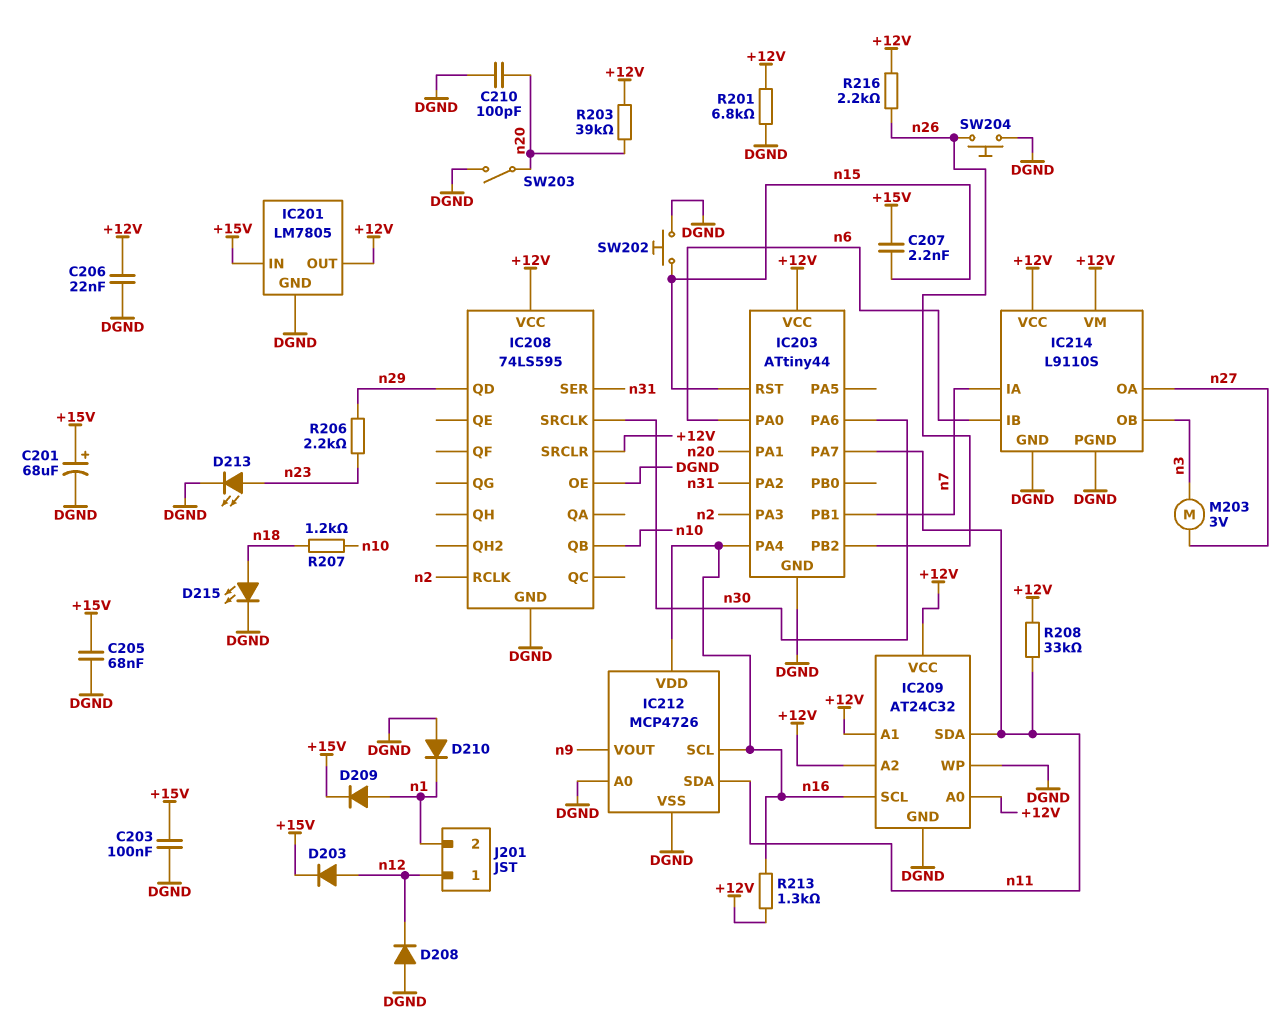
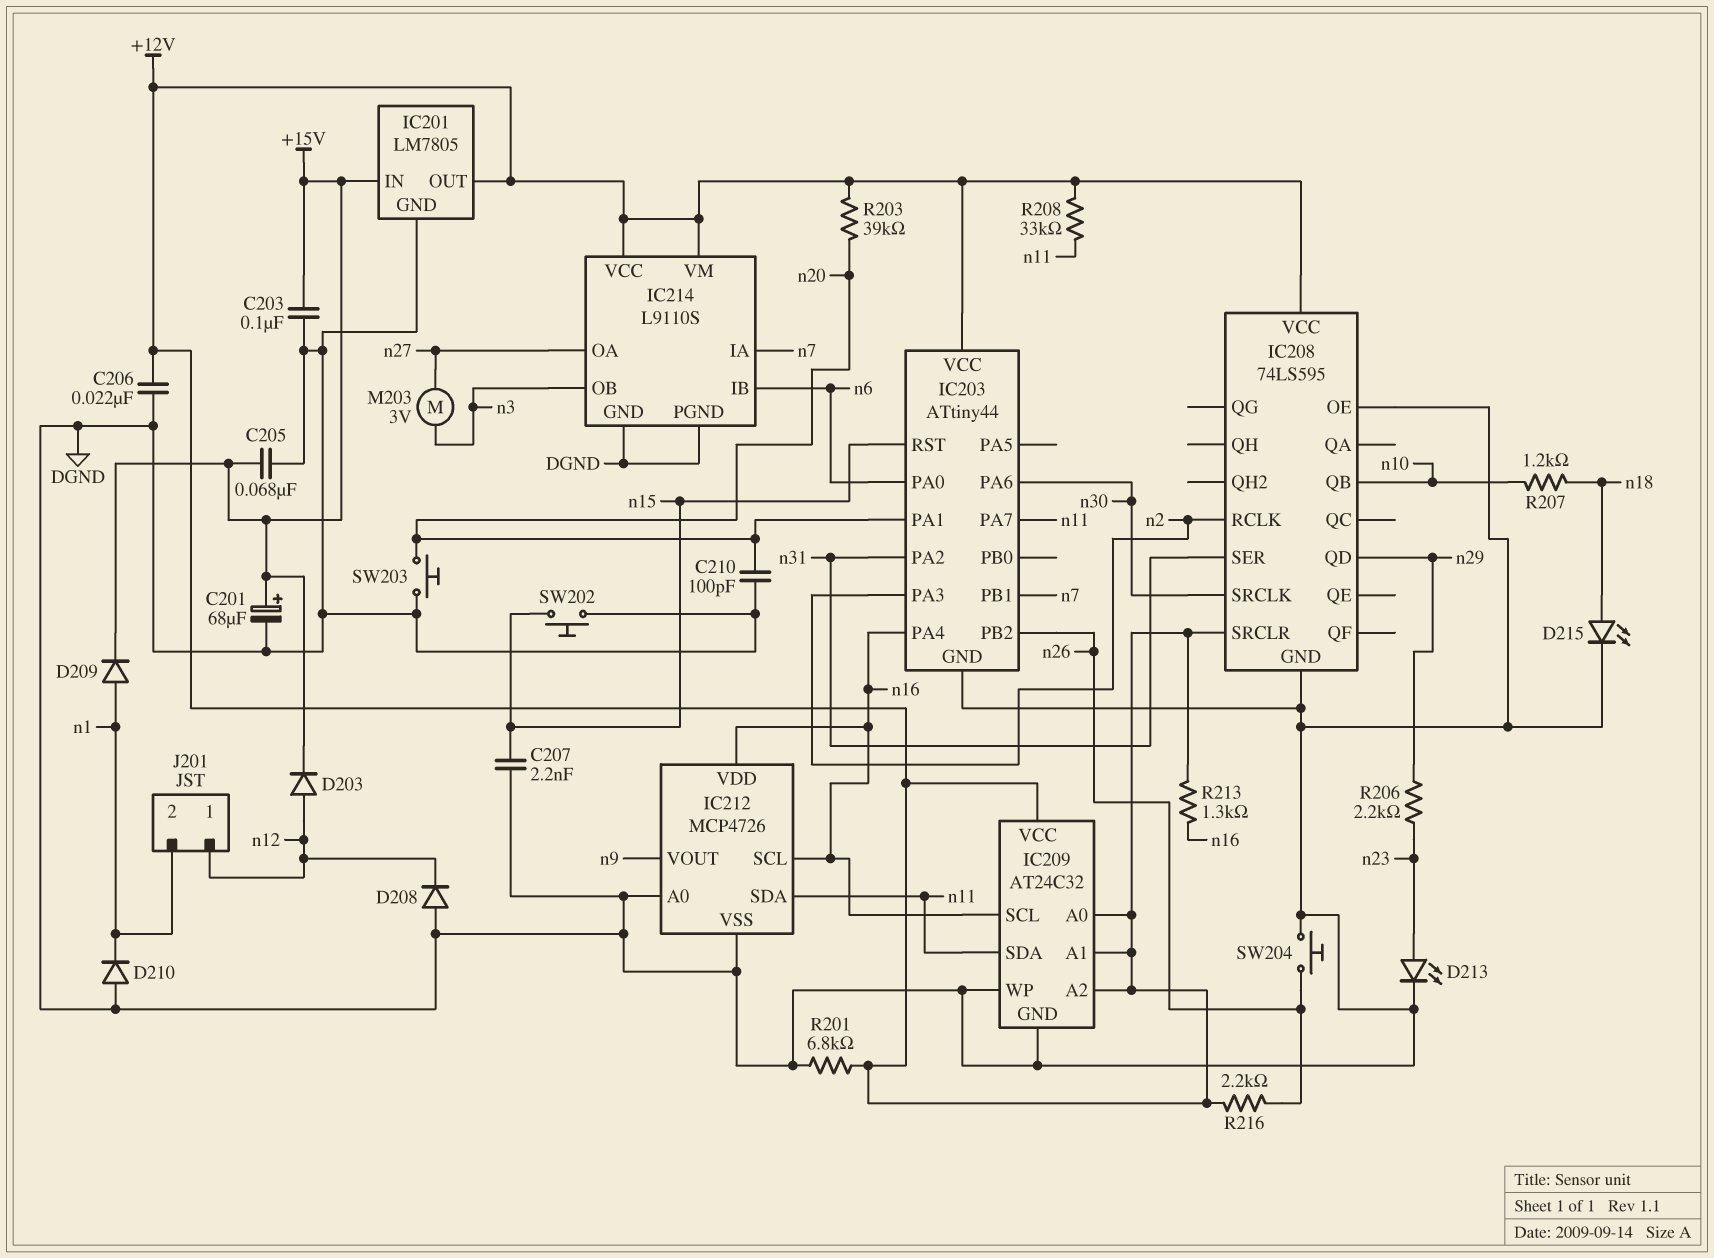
C207: 2.2nF (+15V, n15) -> 2.2nF (DGND, n15)
SW203: switch (DGND, n20) -> button (DGND, n20)

